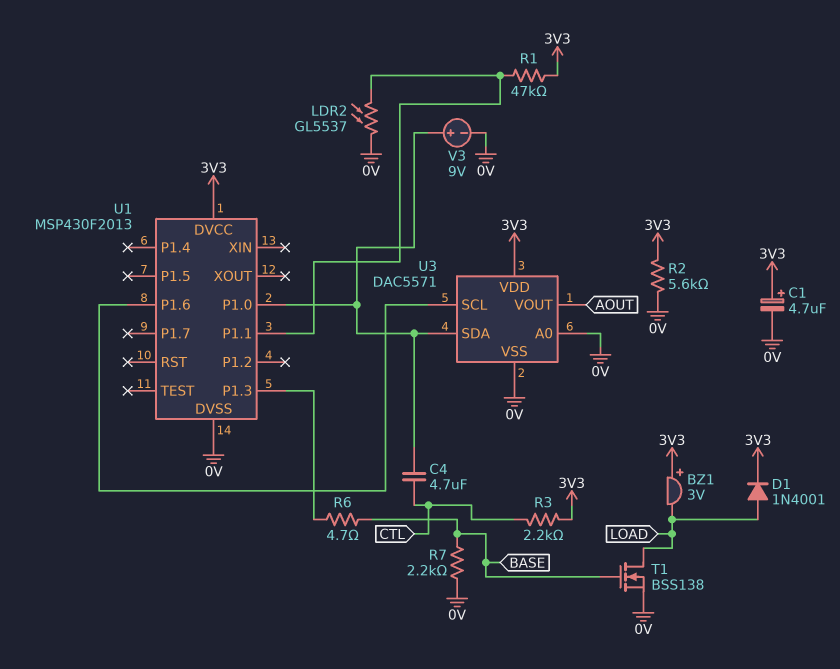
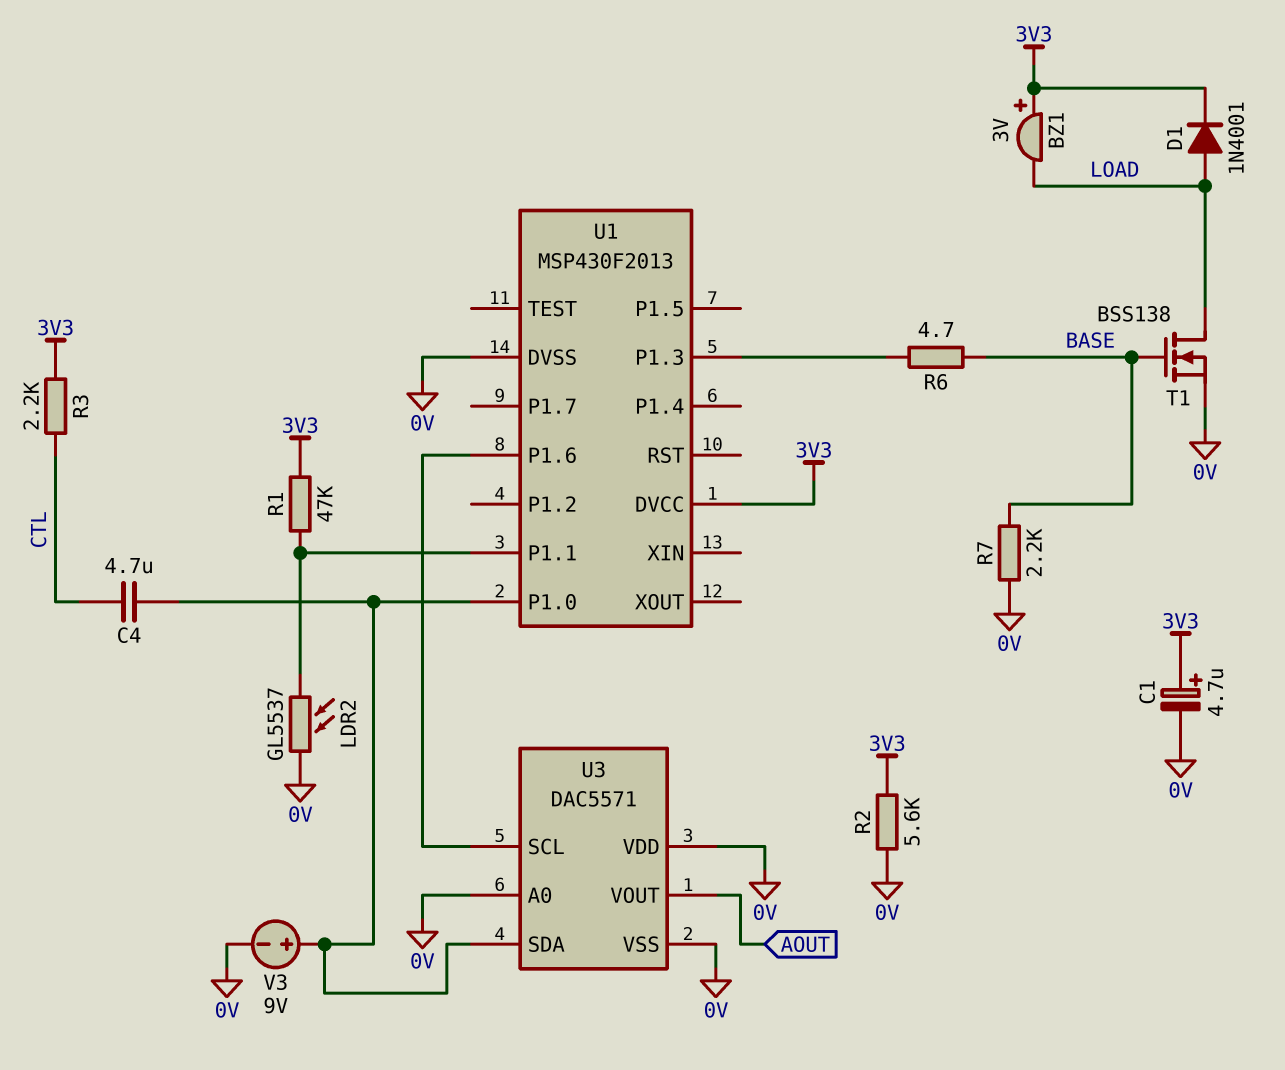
U3 pin VDD: 3V3 -> 0V

